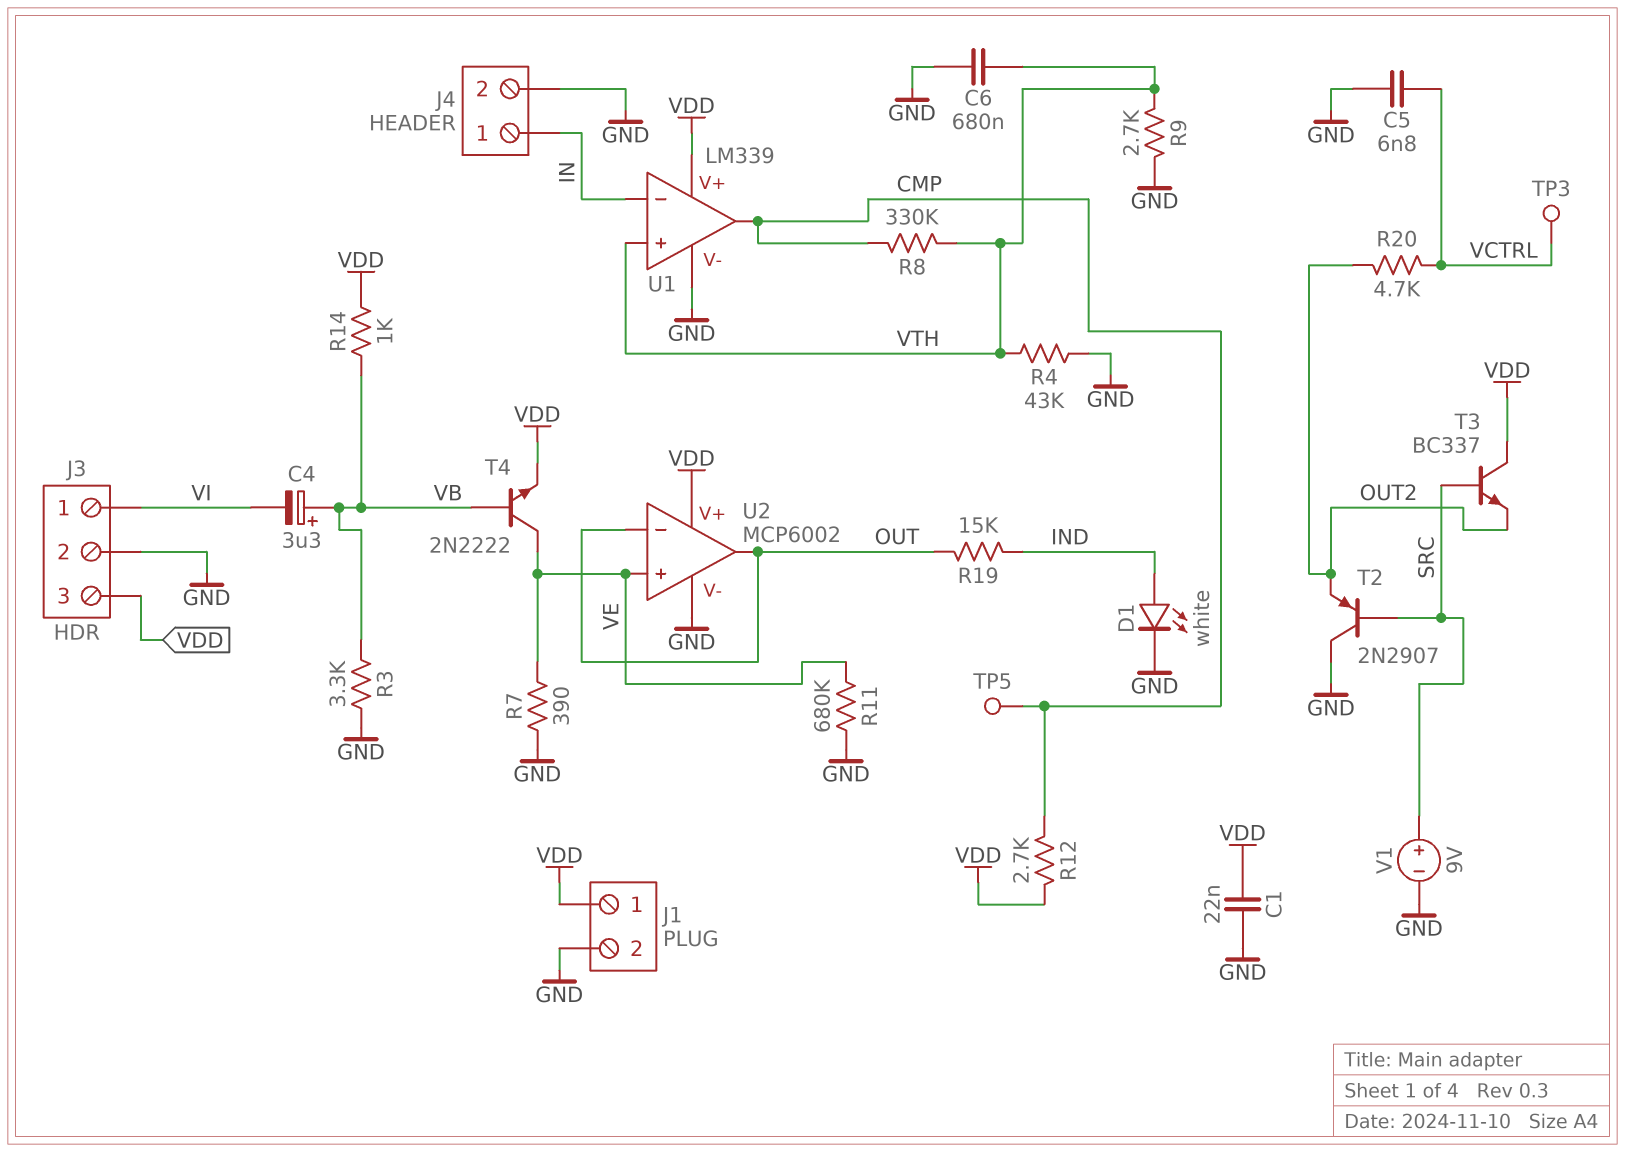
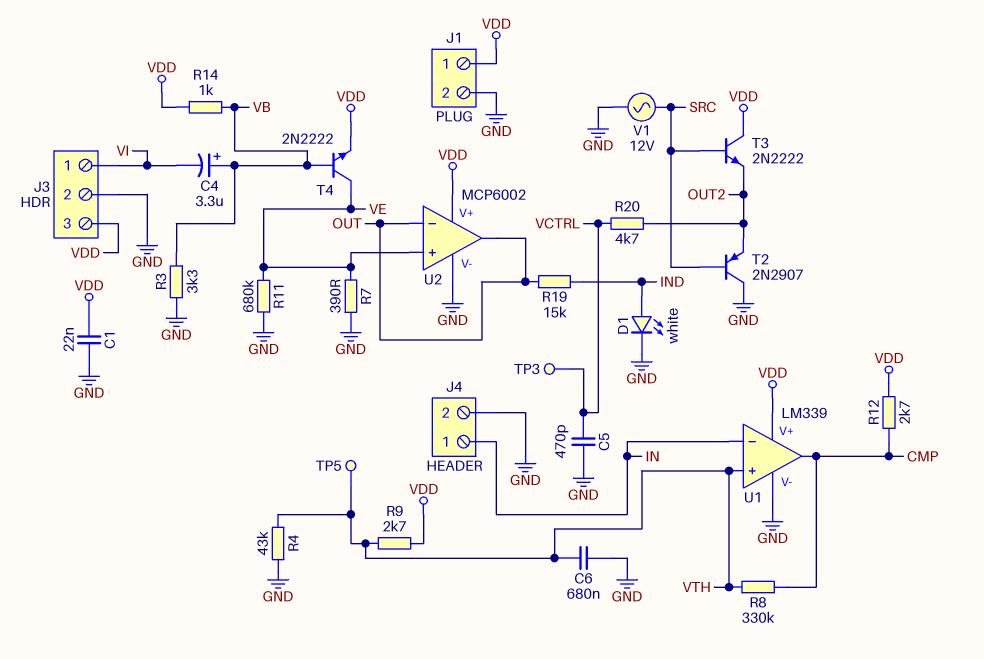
C5: 6.8nF (GND, VCTRL) -> 470pF (GND, VCTRL)
R9: 2.7k (GND, VTH) -> 2.7k (VDD, VTH)
T3: NPN BC337 (B SRC, C VDD, E OUT2) -> NPN 2N2222 (B SRC, C VDD, E OUT2)
TP5: test point (CMP) -> test point (VTH)
V1: 9V (plus SRC, minus GND) -> AC 12V (GND, SRC)

